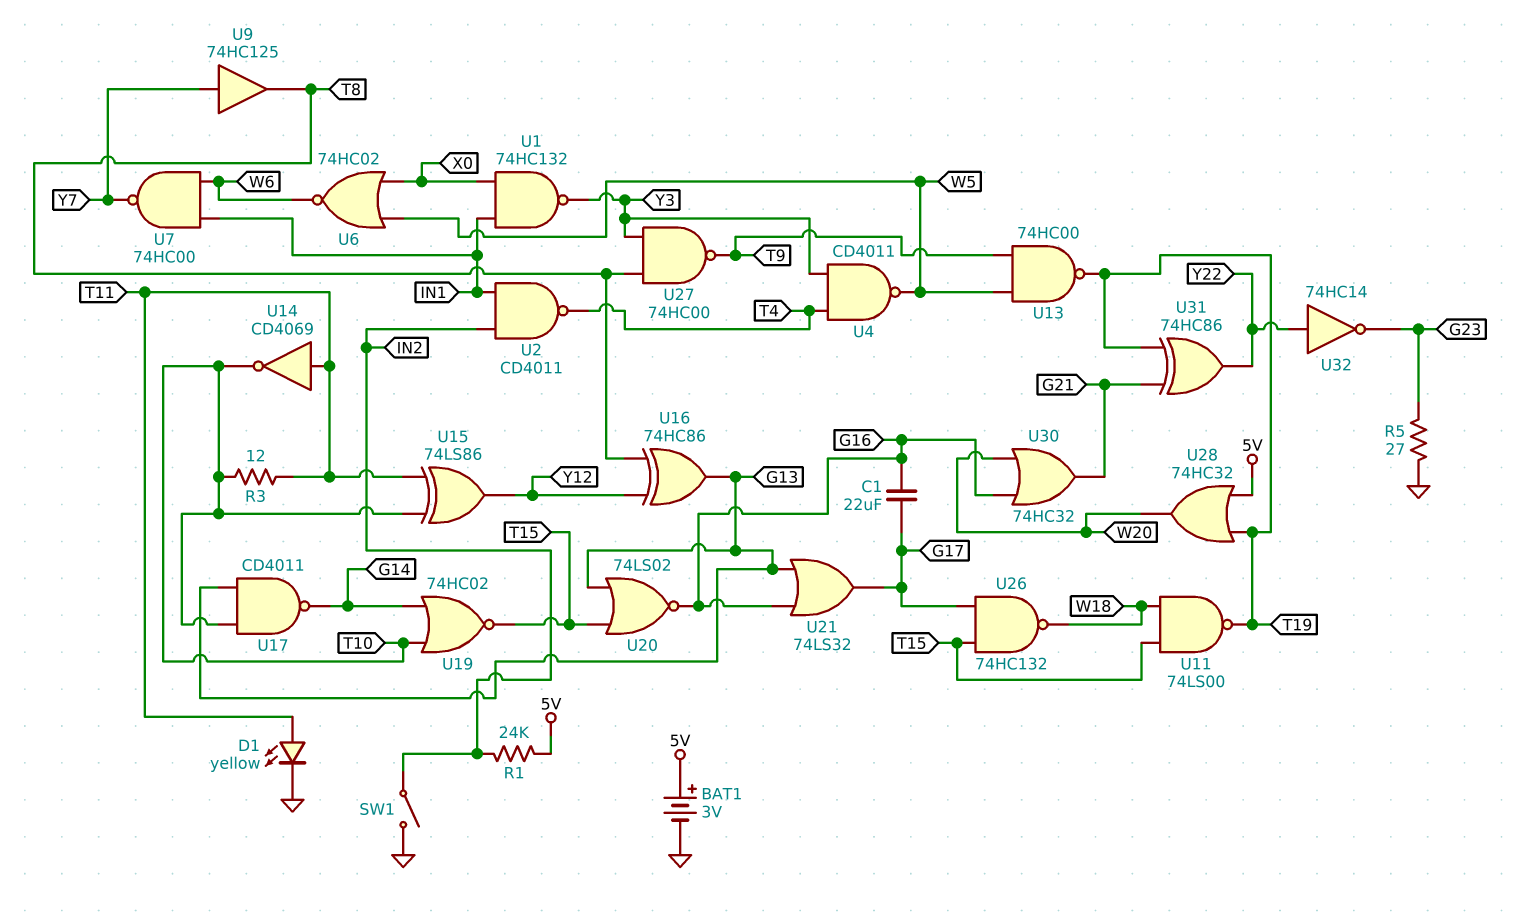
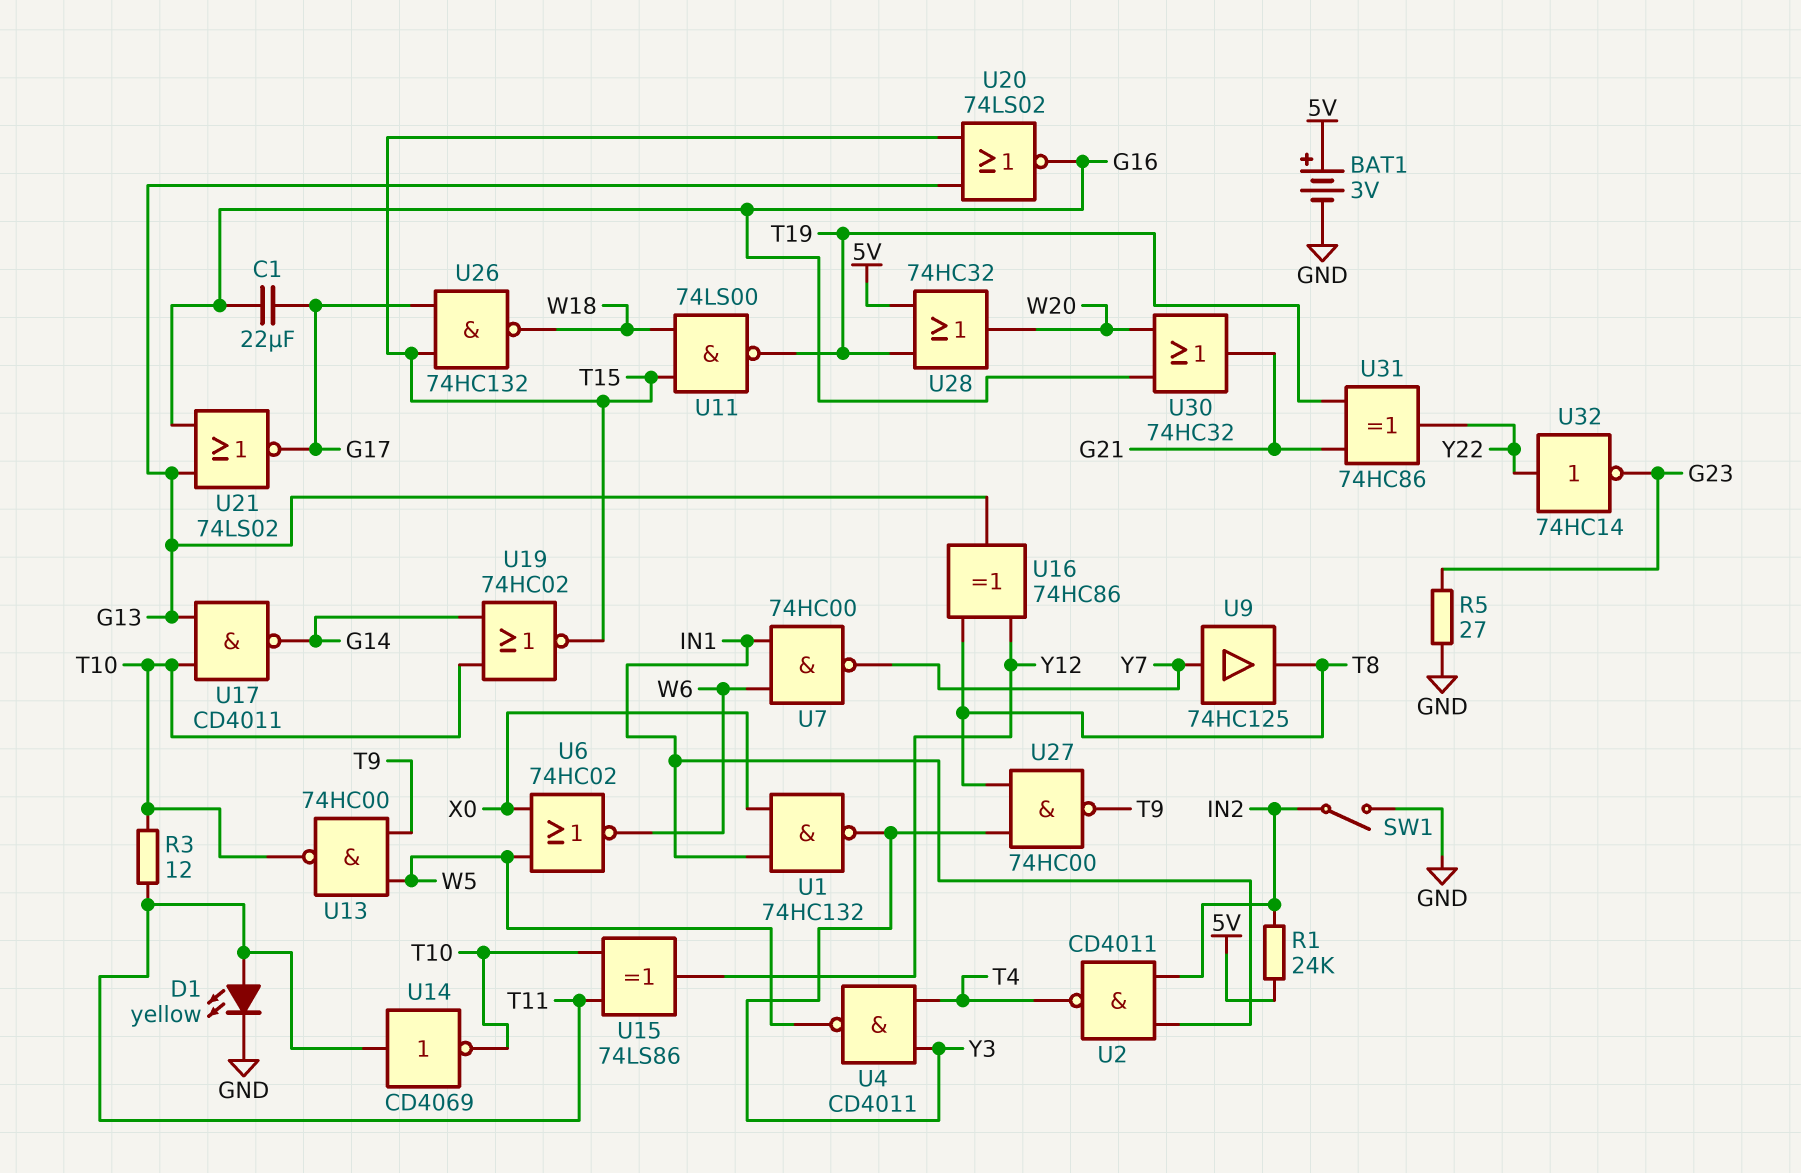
U13: NAND 74HC00 (in T9, in W5, out T19) -> NAND 74HC00 (in T9, in W5, out T10)
U21: OR 74LS32 (in G13, in G16, out G17) -> NOR 74LS02 (in G13, in G16, out G17)

